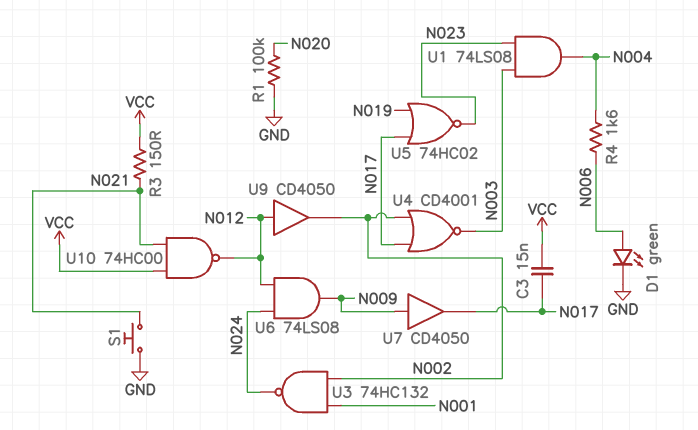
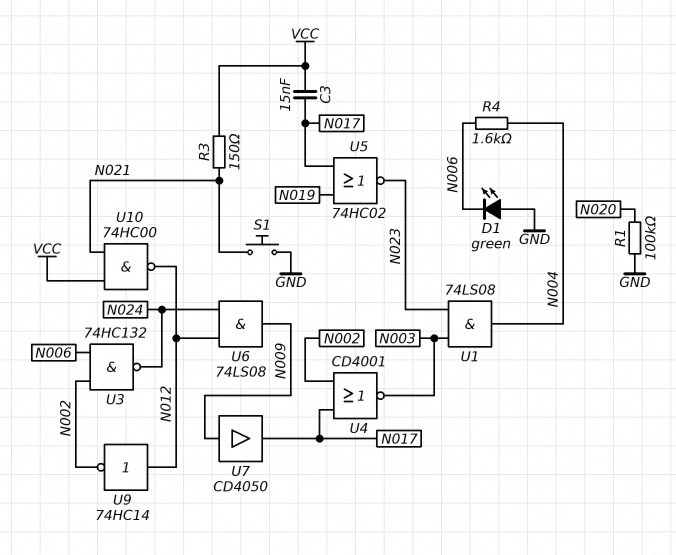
D1: LED green (A N006, K GND) -> LED green (A GND, K N006)
U3: NAND 74HC132 (in N001, in N002, out N024) -> NAND 74HC132 (in N002, in N006, out N024)
U9: buffer CD4050 (in N012, out N002) -> NOT 74HC14 (in N012, out N002)

